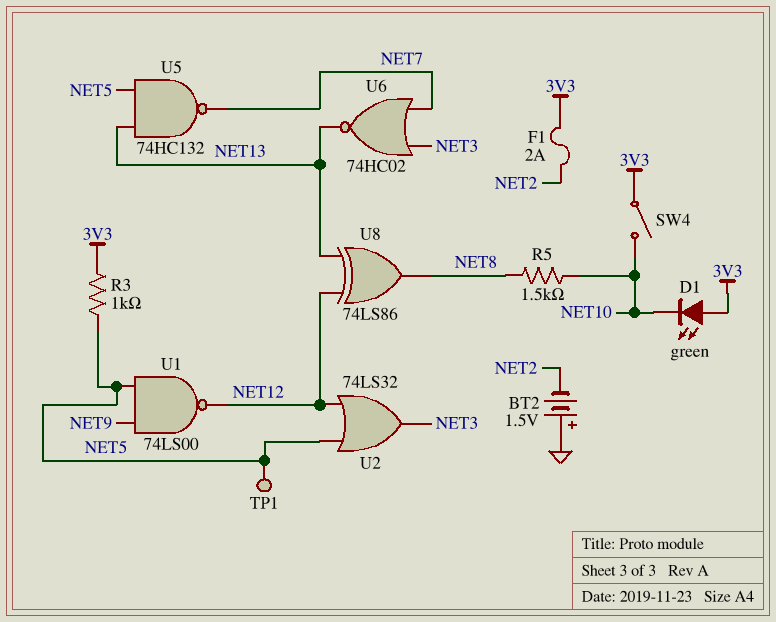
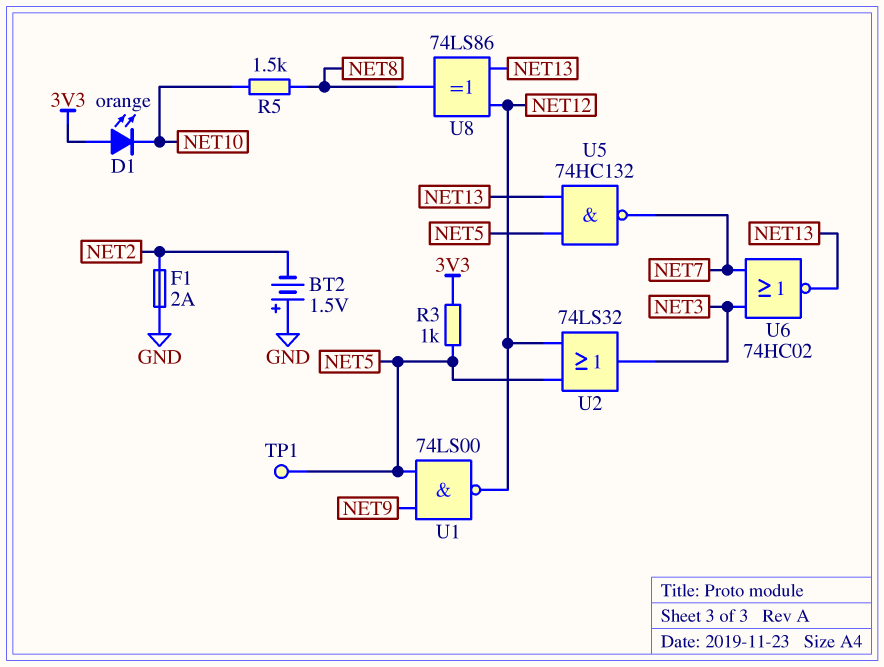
D1: LED green (A 3V3, K NET10) -> LED orange (A 3V3, K NET10)
F1: 2A (3V3, NET2) -> 2A (GND, NET2)
SW4: switch (3V3, NET10) -> none

